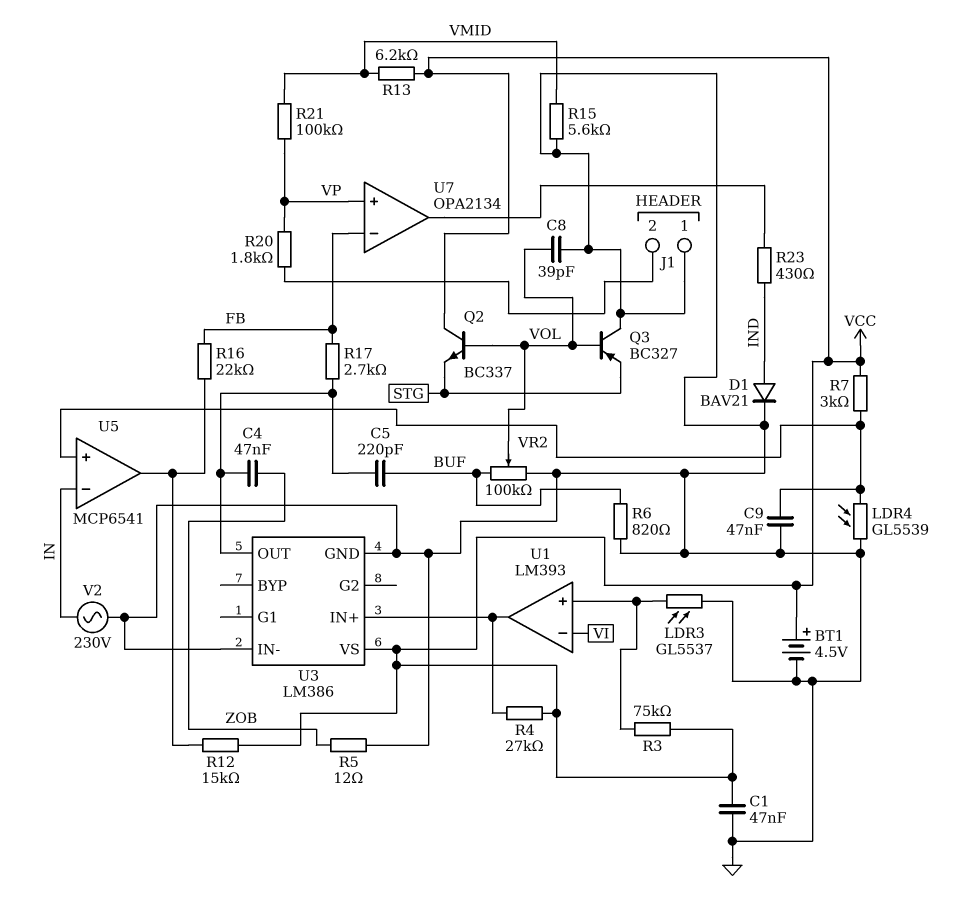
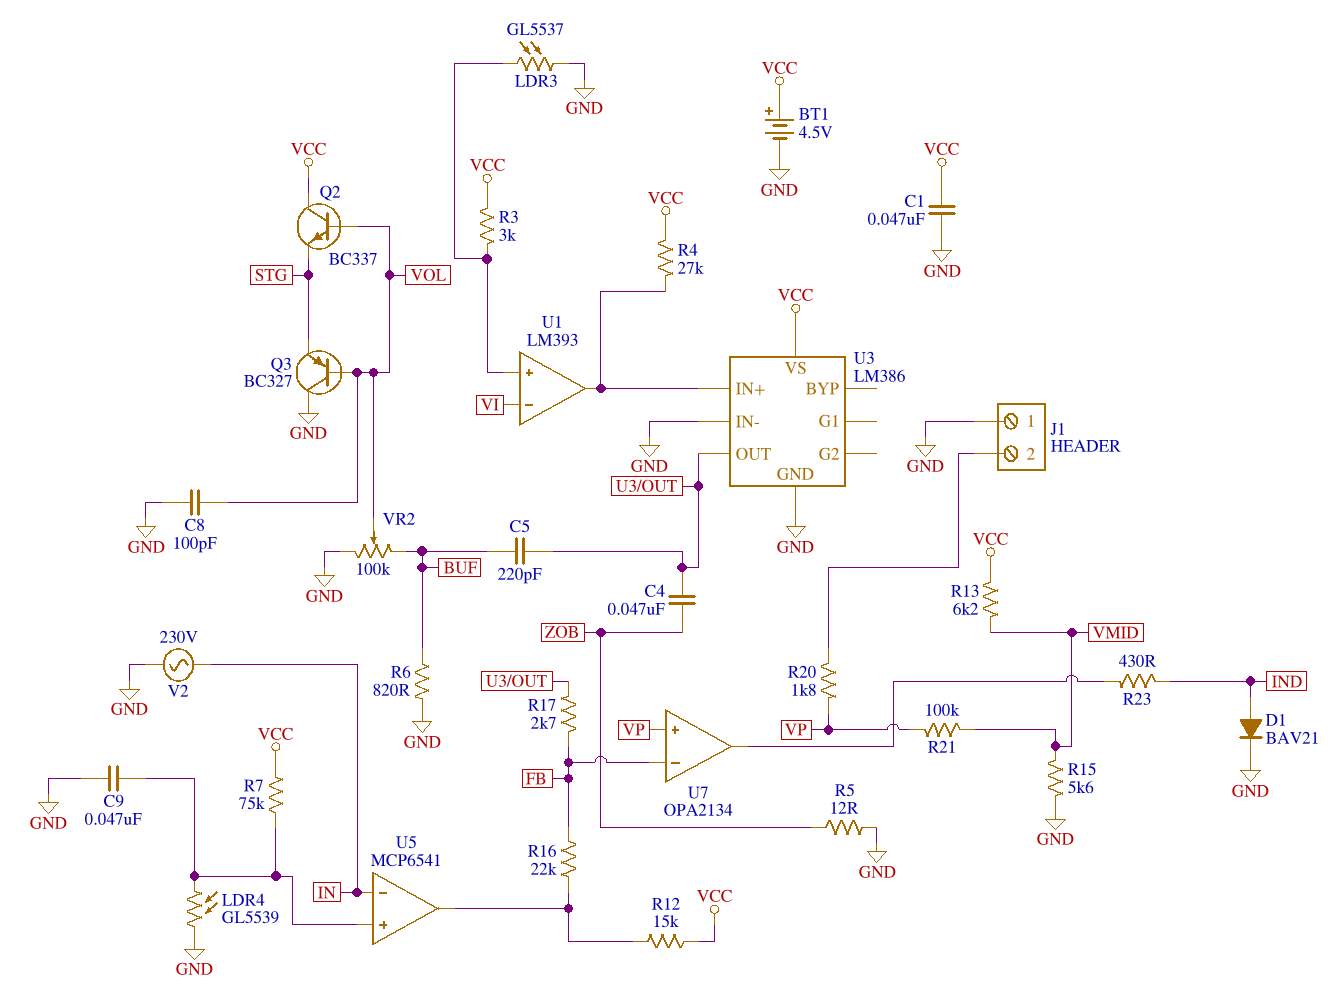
C8: 39pF (GND, VOL) -> 100pF (GND, VOL)
R3: 75k (U1/in+, VCC) -> 3k (U1/in+, VCC)
R7: 3k (U5/in+, VCC) -> 75k (U5/in+, VCC)

